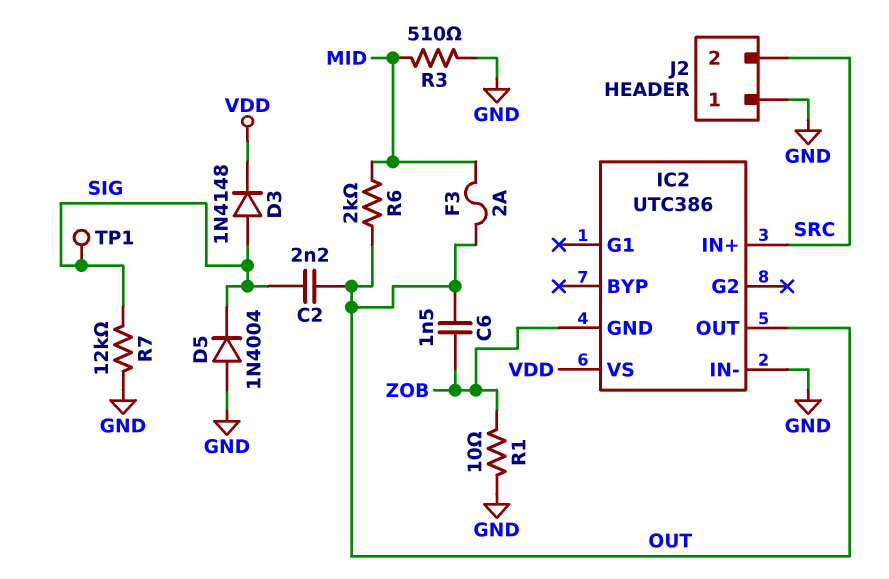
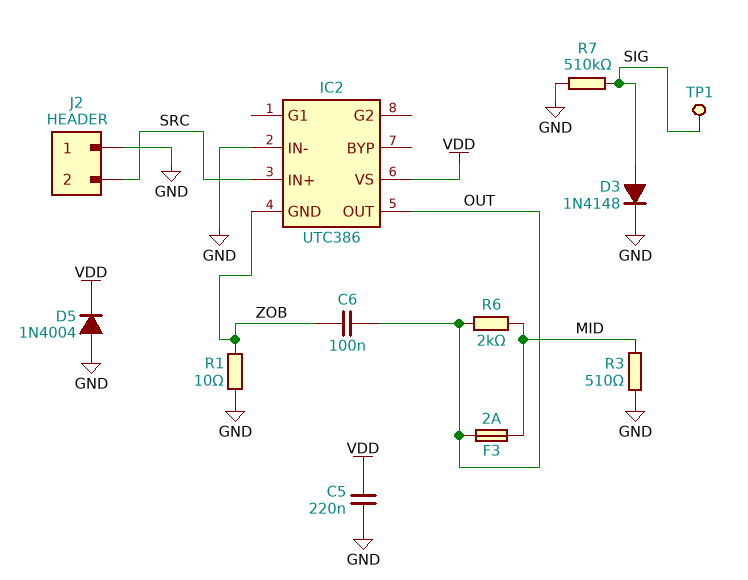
C2: 2.2nF (OUT, SIG) -> none
C5: none -> 220nF (GND, VDD)
C6: 1.5nF (OUT, ZOB) -> 100nF (OUT, ZOB)
D3: diode 1N4148 (A SIG, K VDD) -> diode 1N4148 (A SIG, K GND)
D5: diode 1N4004 (A GND, K SIG) -> diode 1N4004 (A GND, K VDD)
R7: 12k (GND, SIG) -> 510k (GND, SIG)

